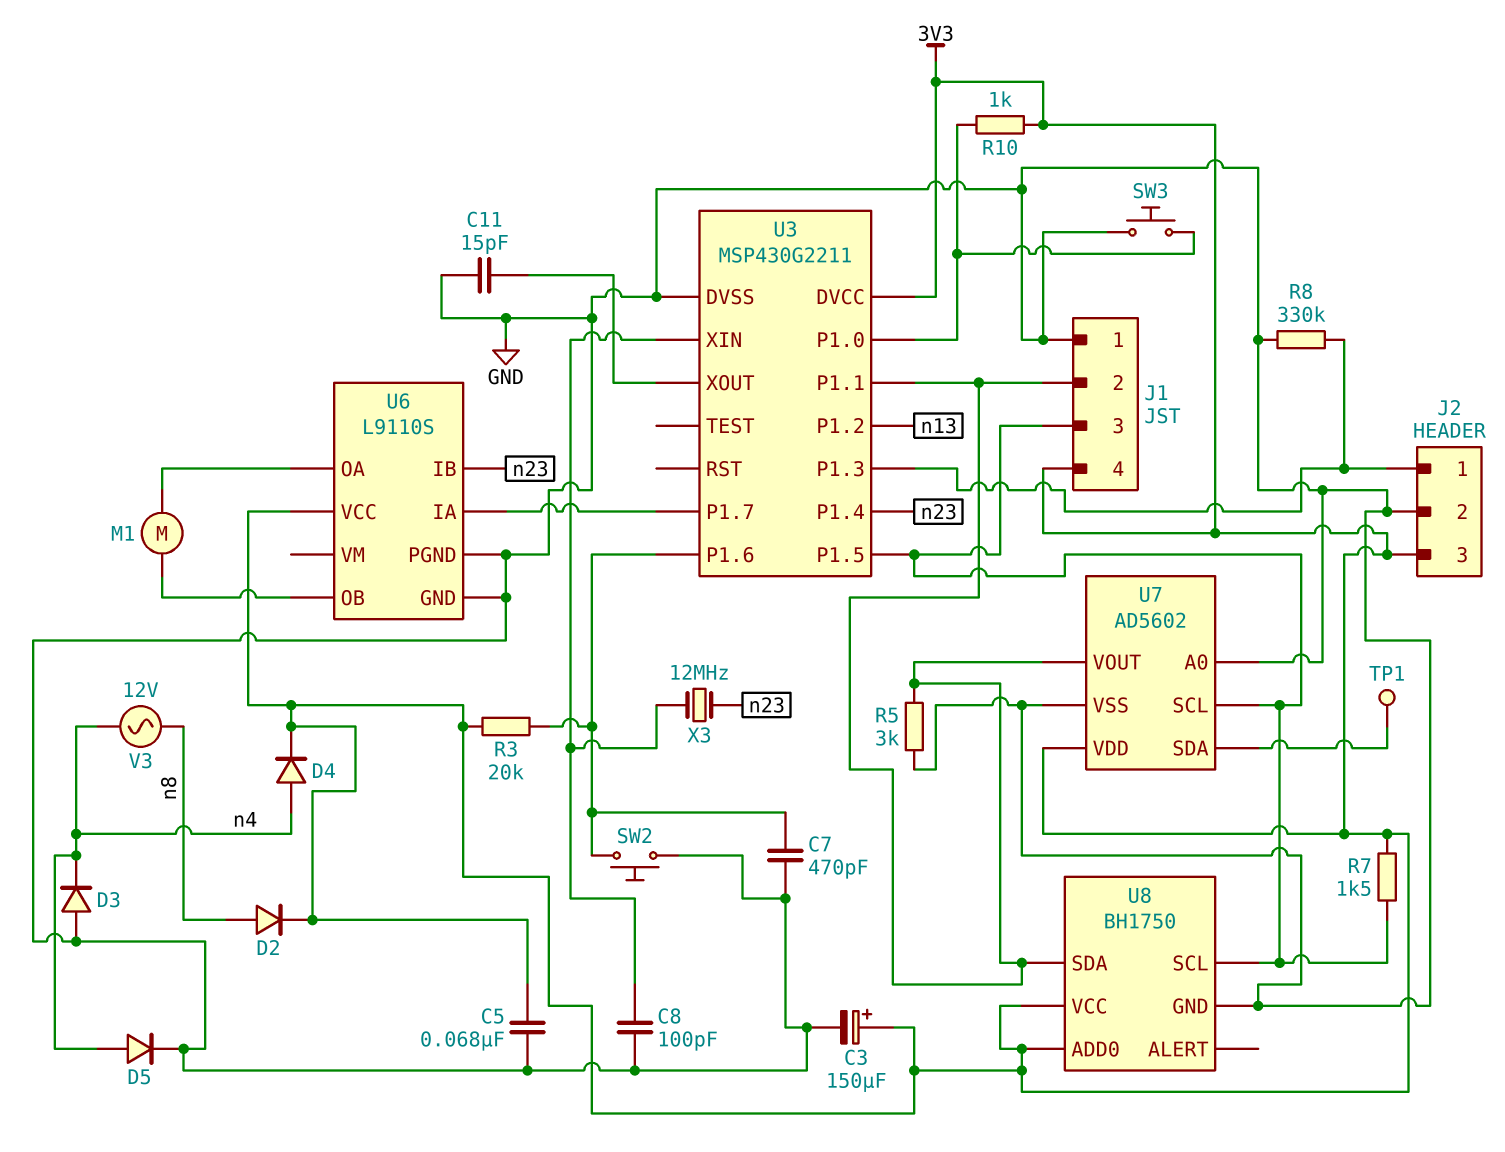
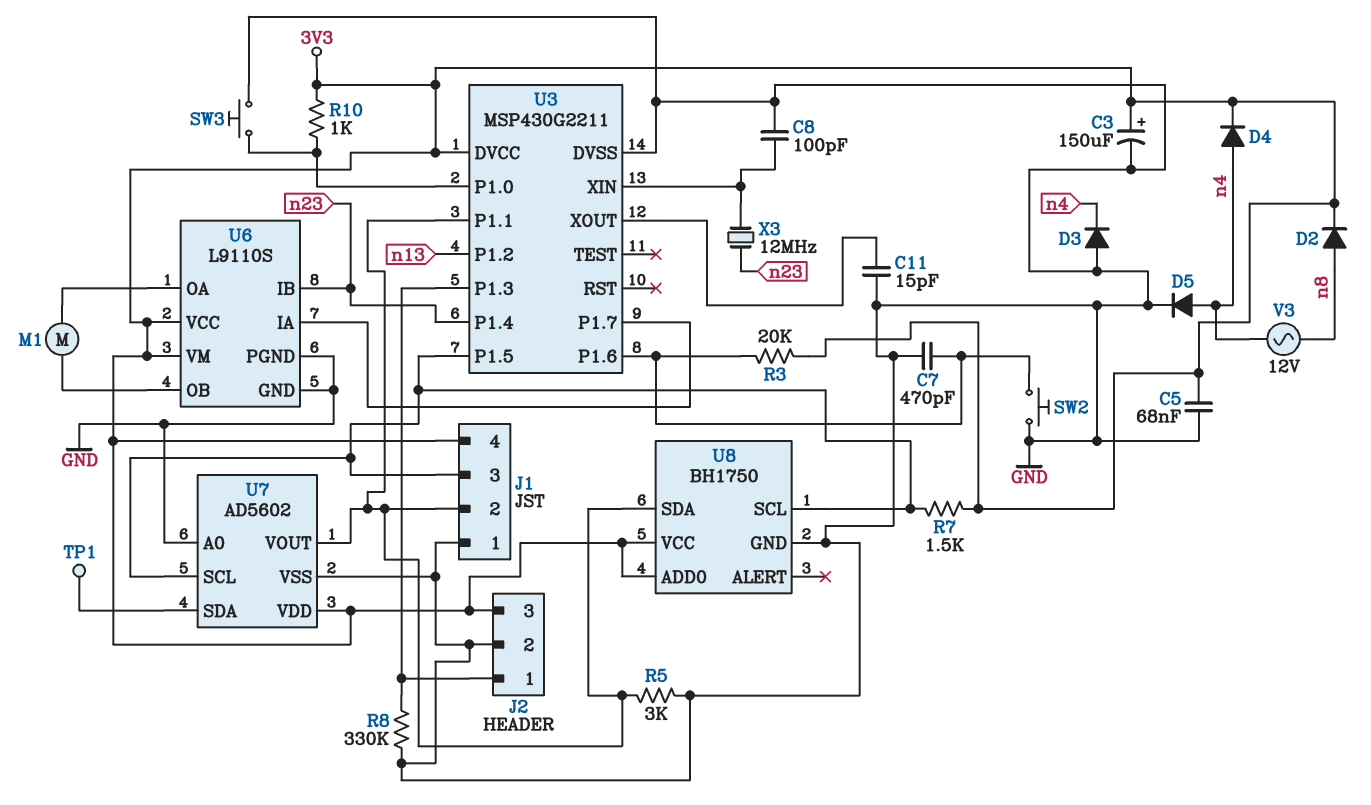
U6 pin VM: none -> 3V3

